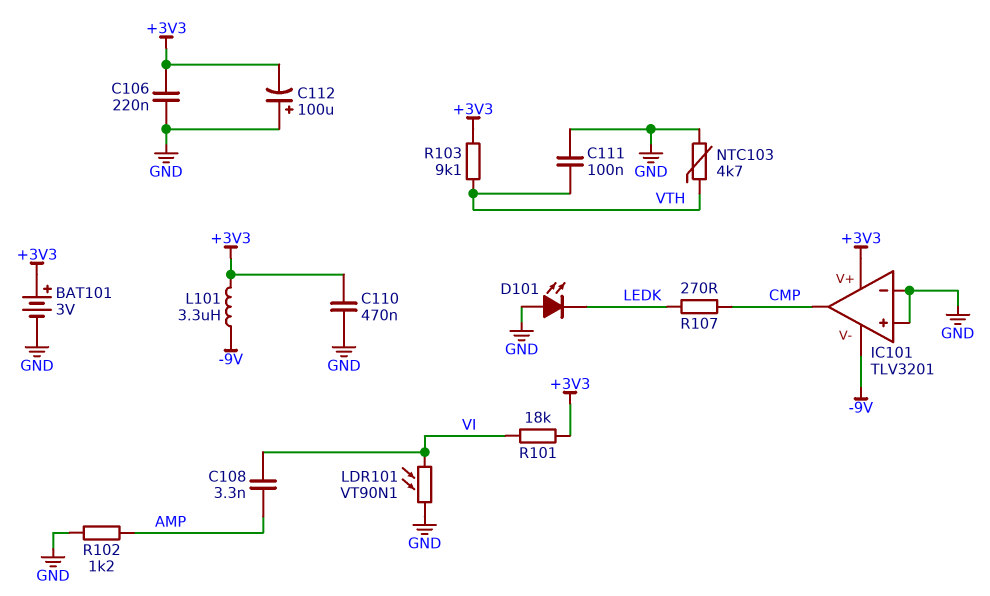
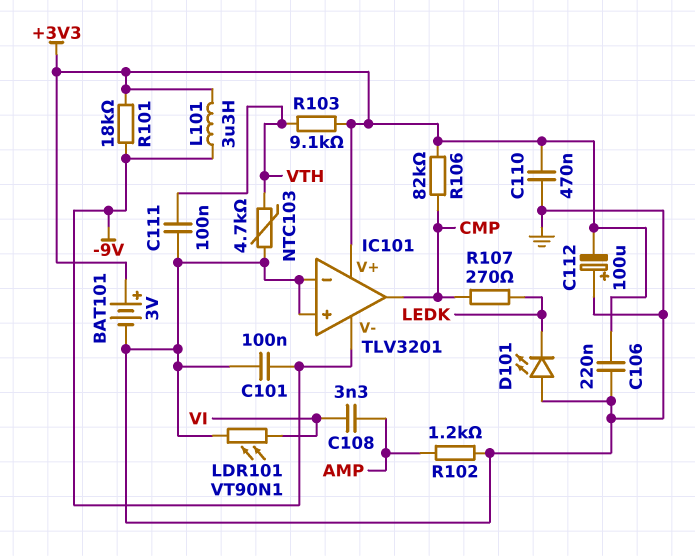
C101: none -> 100nF (-9V, GND)
R101: 18k (+3V3, VI) -> 18k (+3V3, -9V)
R106: none -> 82k (+3V3, CMP)

